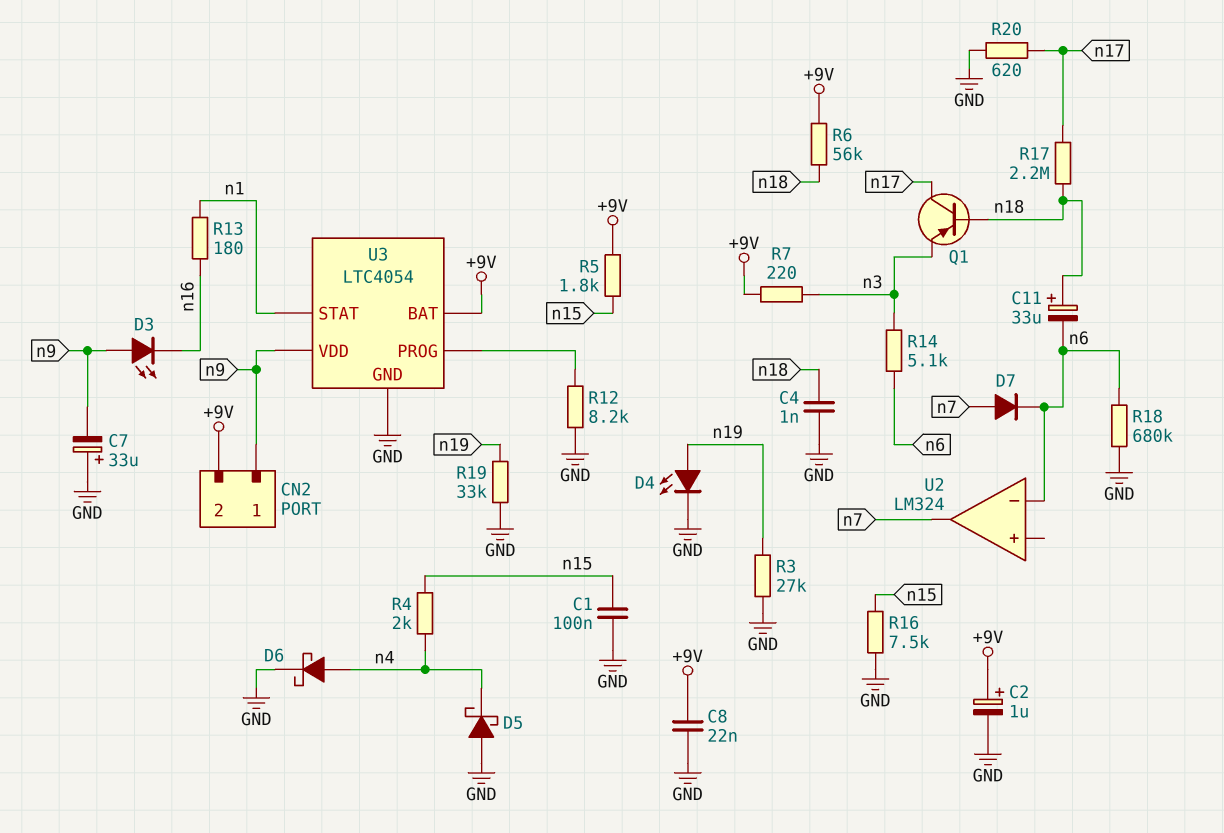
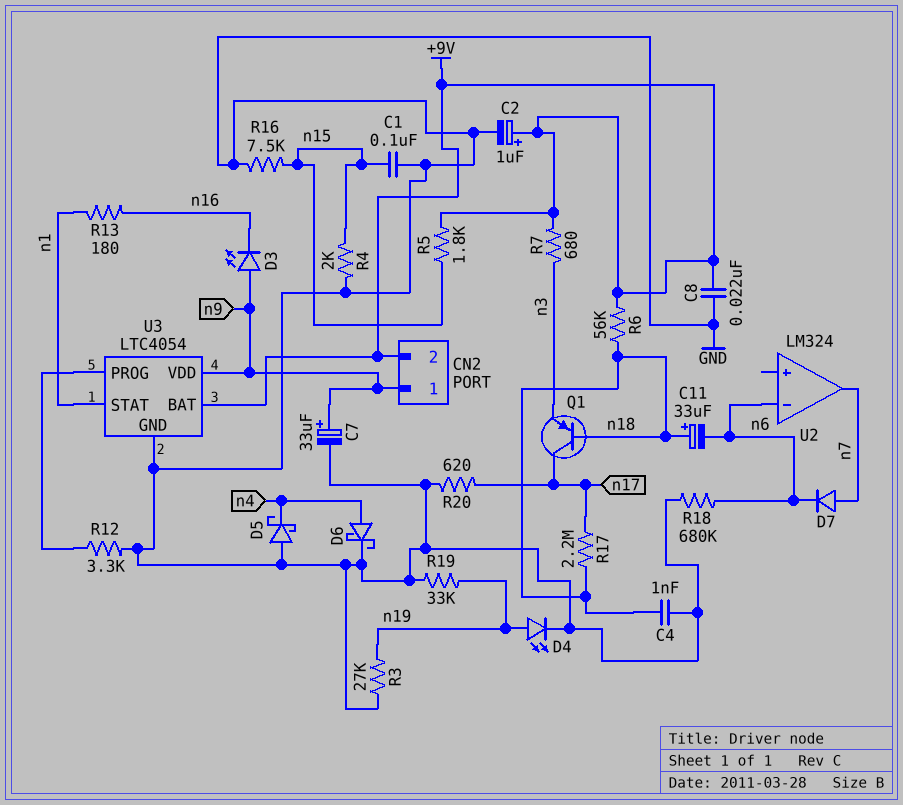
C7: 33uF (plus GND, minus n9) -> 33uF (plus n9, minus GND)
R4: 2k (n4, n15) -> 2k (GND, n15)
R7: 220 (+9V, n3) -> 680 (+9V, n3)
R12: 8.2k (GND, U3/PROG) -> 3.3k (GND, U3/PROG)
R14: 5.1k (n3, n6) -> none

